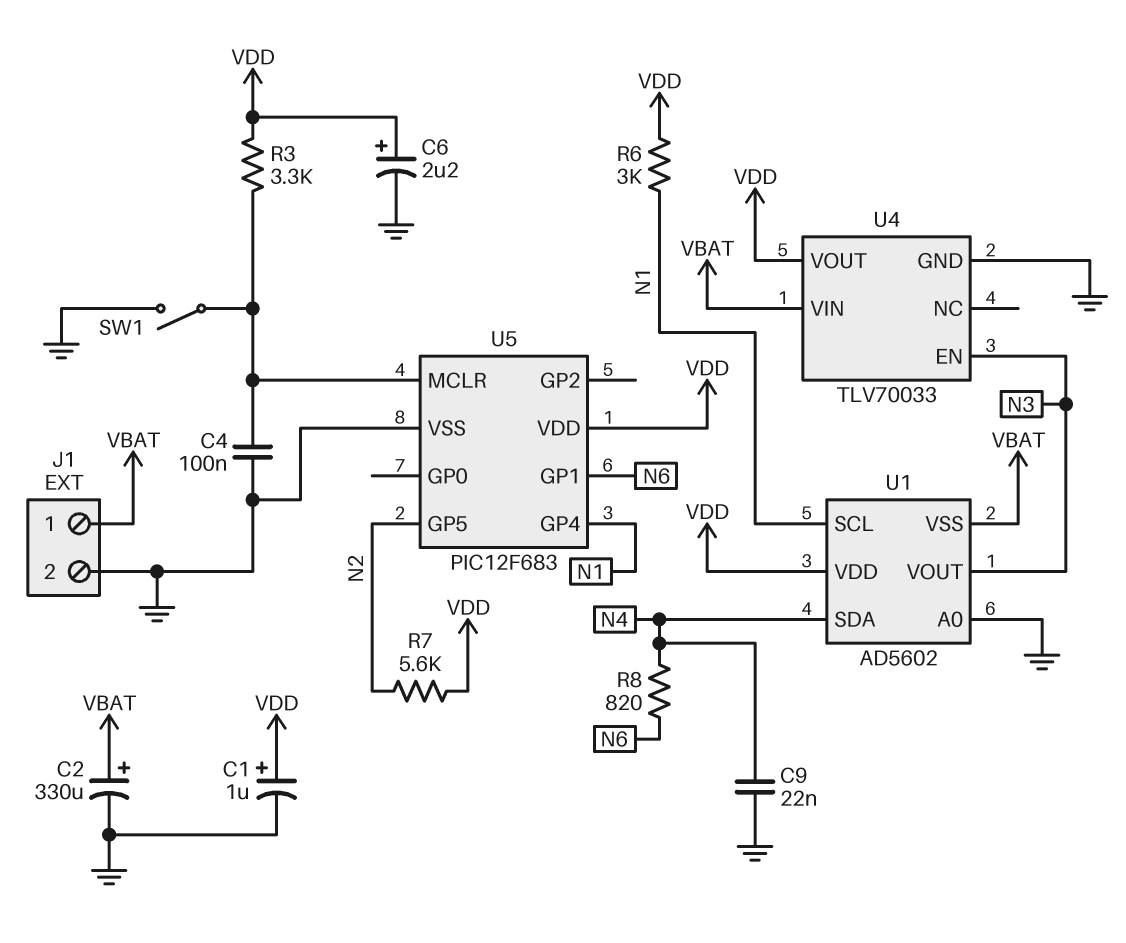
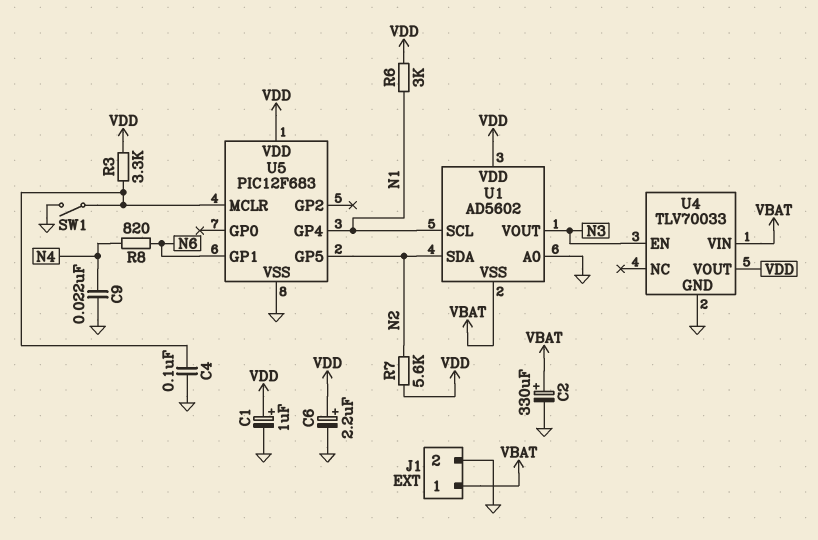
U1 pin SDA: N4 -> N2

